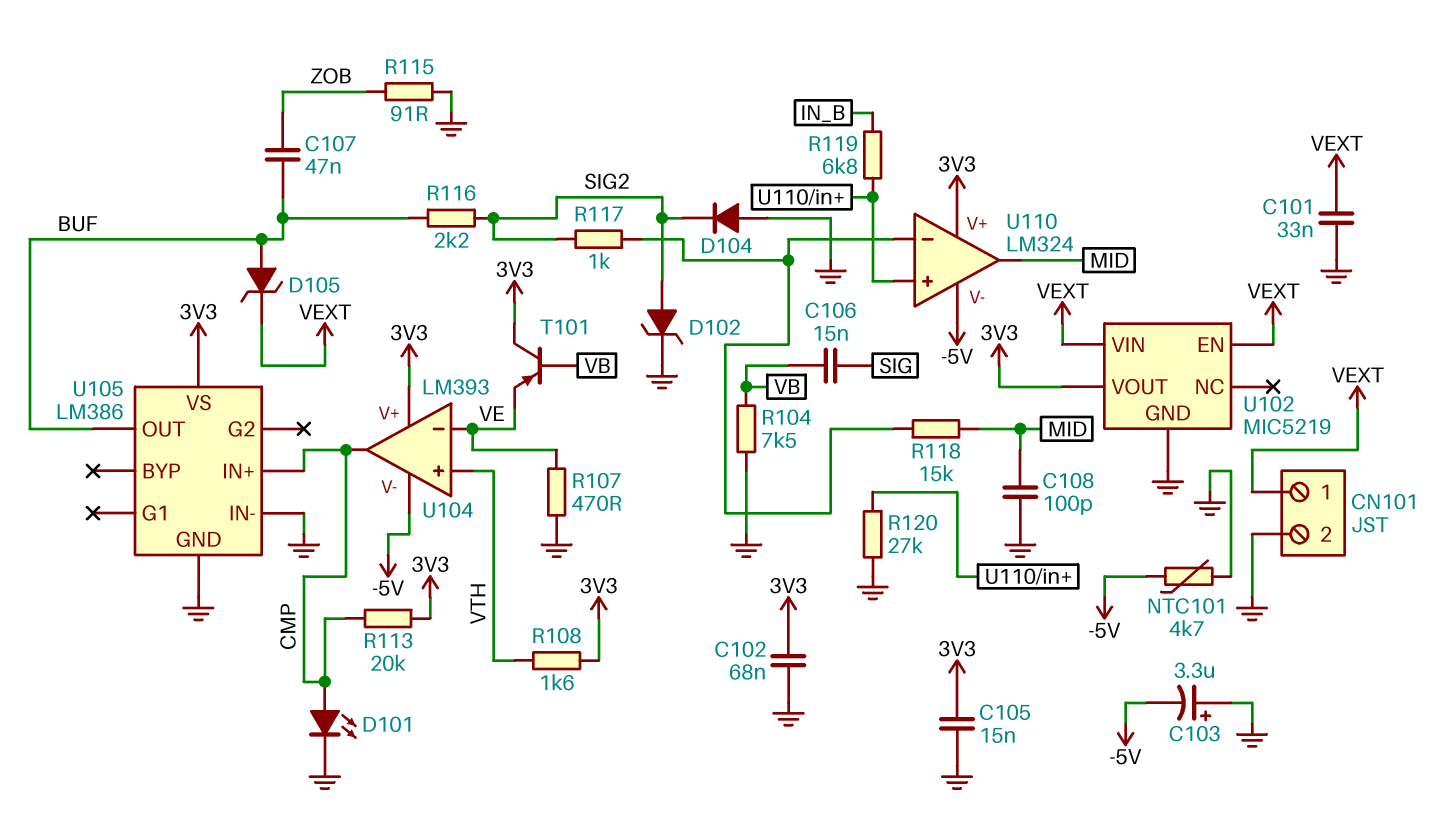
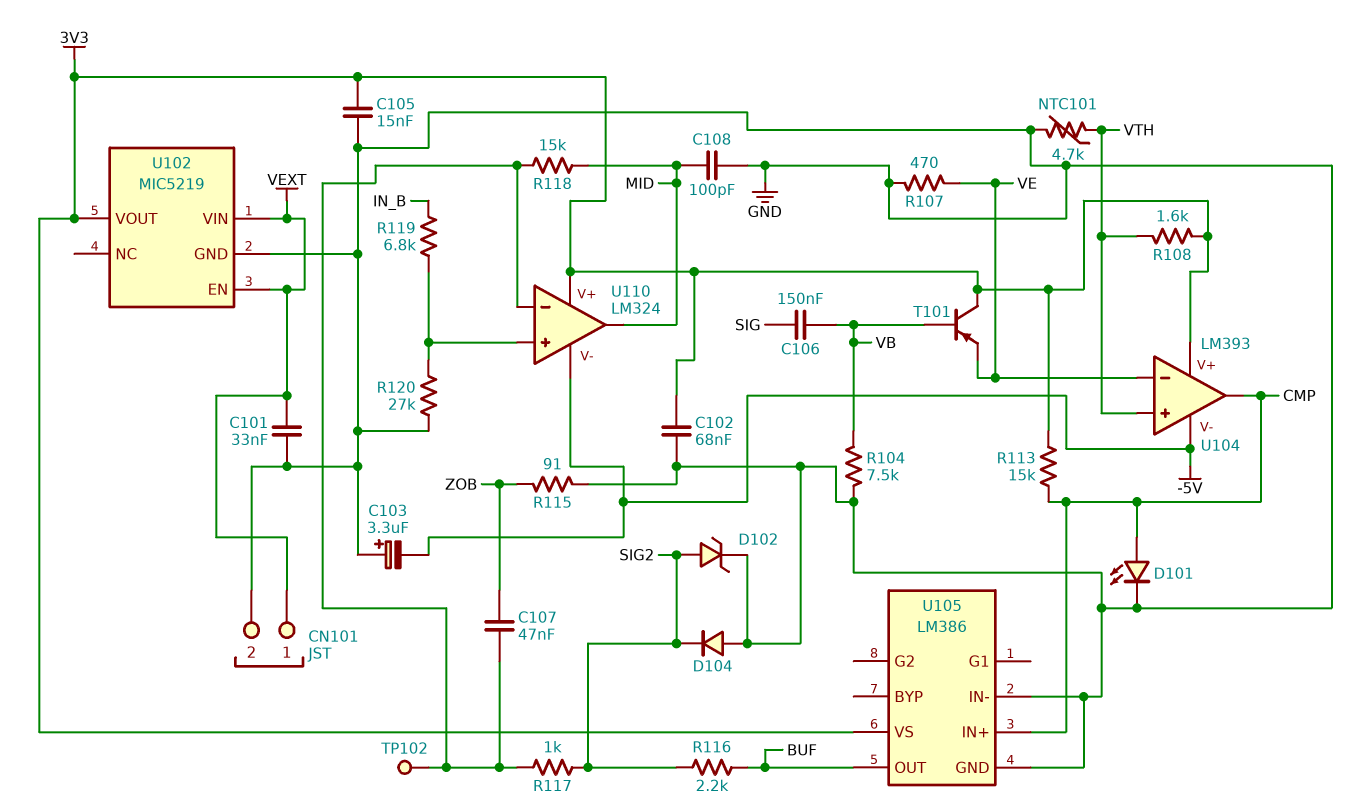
C106: 15nF (SIG, VB) -> 150nF (SIG, VB)
C107: 47nF (BUF, ZOB) -> 47nF (U110/in-, ZOB)
D105: zener (A BUF, K VEXT) -> none
NTC101: 4.7k (-5V, GND) -> 4.7k (GND, VTH)
R113: 20k (3V3, CMP) -> 15k (3V3, CMP)
TP102: none -> test point (U110/in-)

